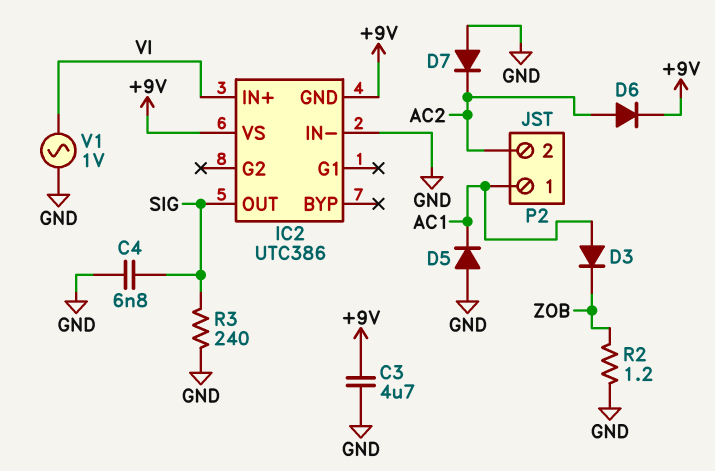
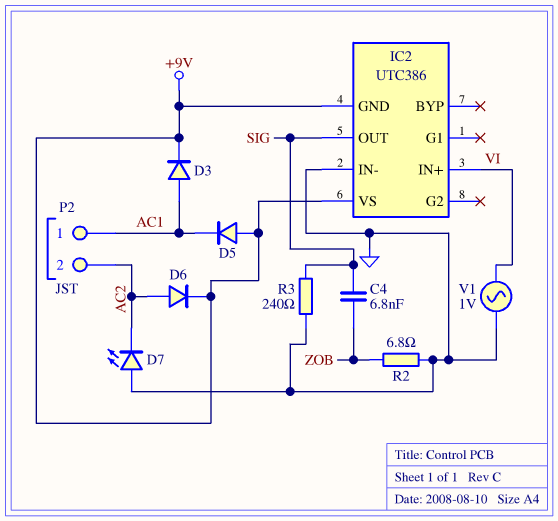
C3: 4.7uF (+9V, GND) -> none
C4: 6.8nF (GND, SIG) -> 6.8nF (SIG, ZOB)
D3: diode (A AC1, K ZOB) -> diode (A AC1, K +9V)
D5: diode (A GND, K AC1) -> diode (A +9V, K AC1)
D7: diode (A GND, K AC2) -> LED (A GND, K AC2)
R2: 1.2 (GND, ZOB) -> 6.8 (GND, ZOB)

